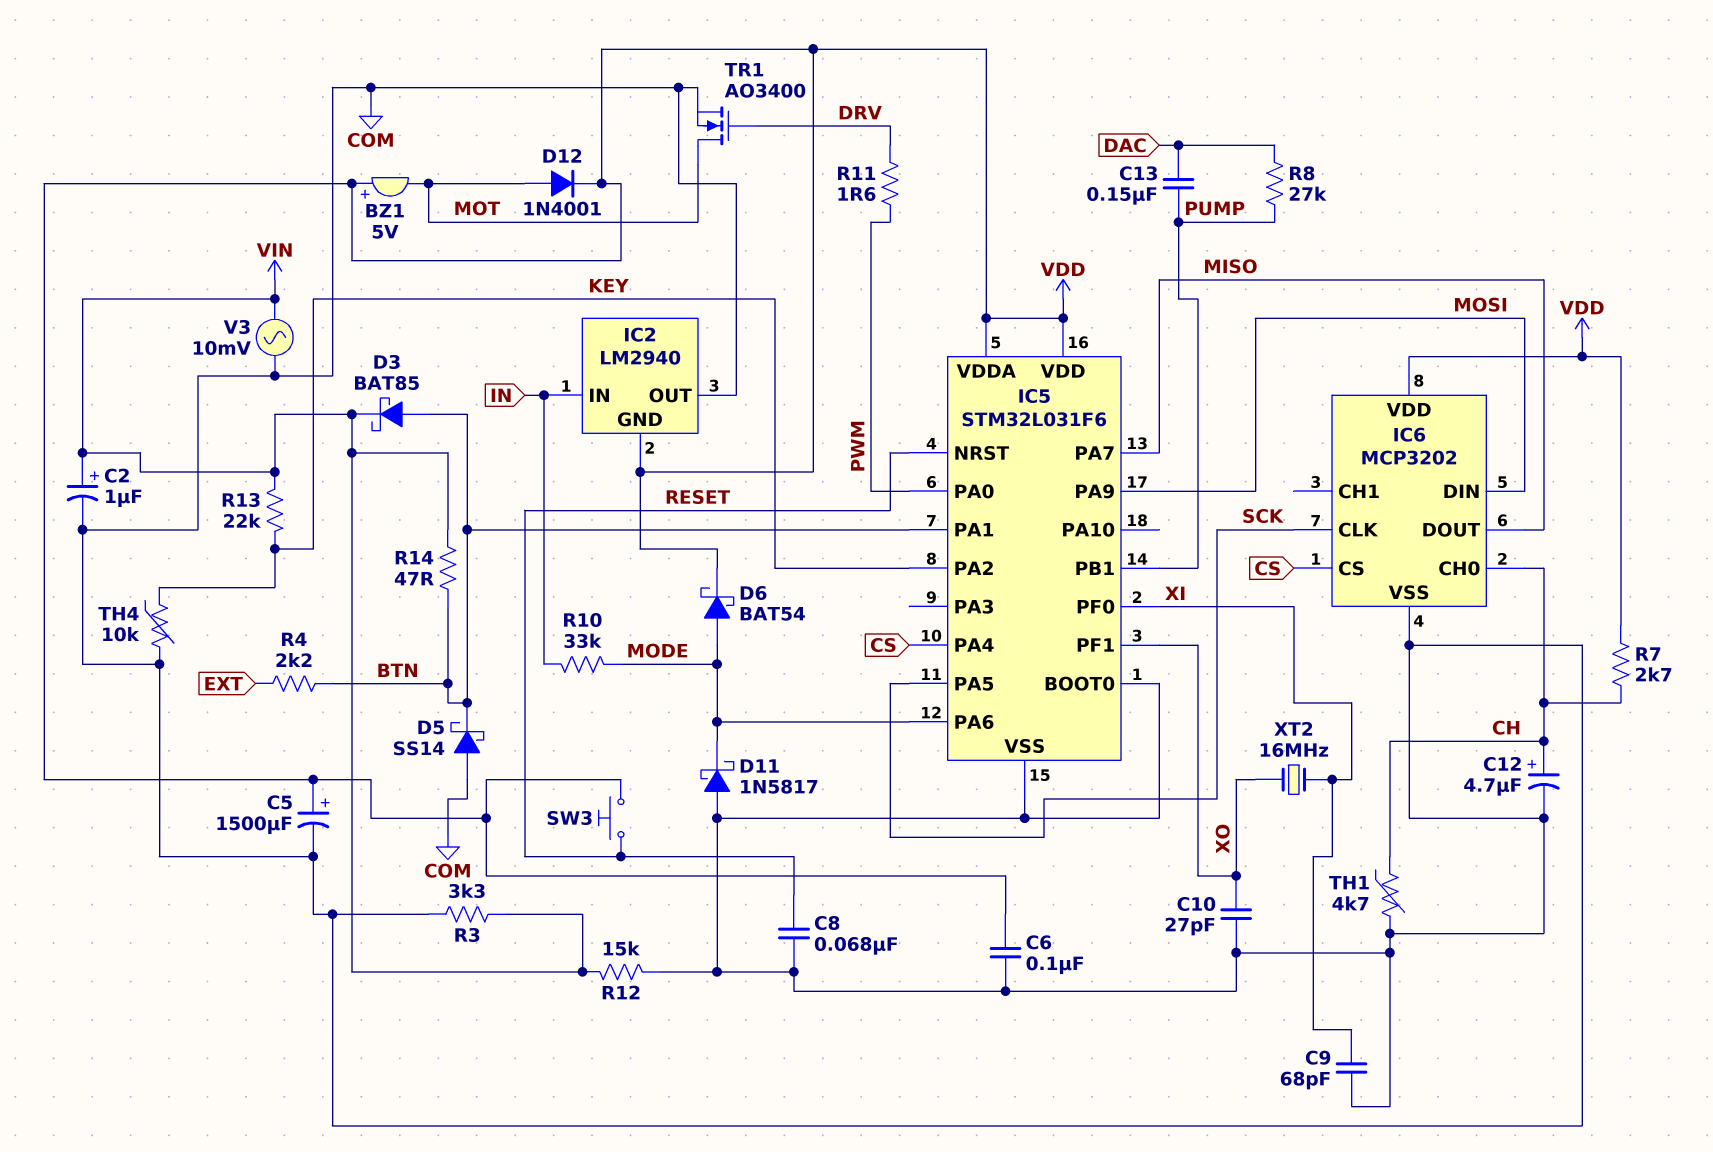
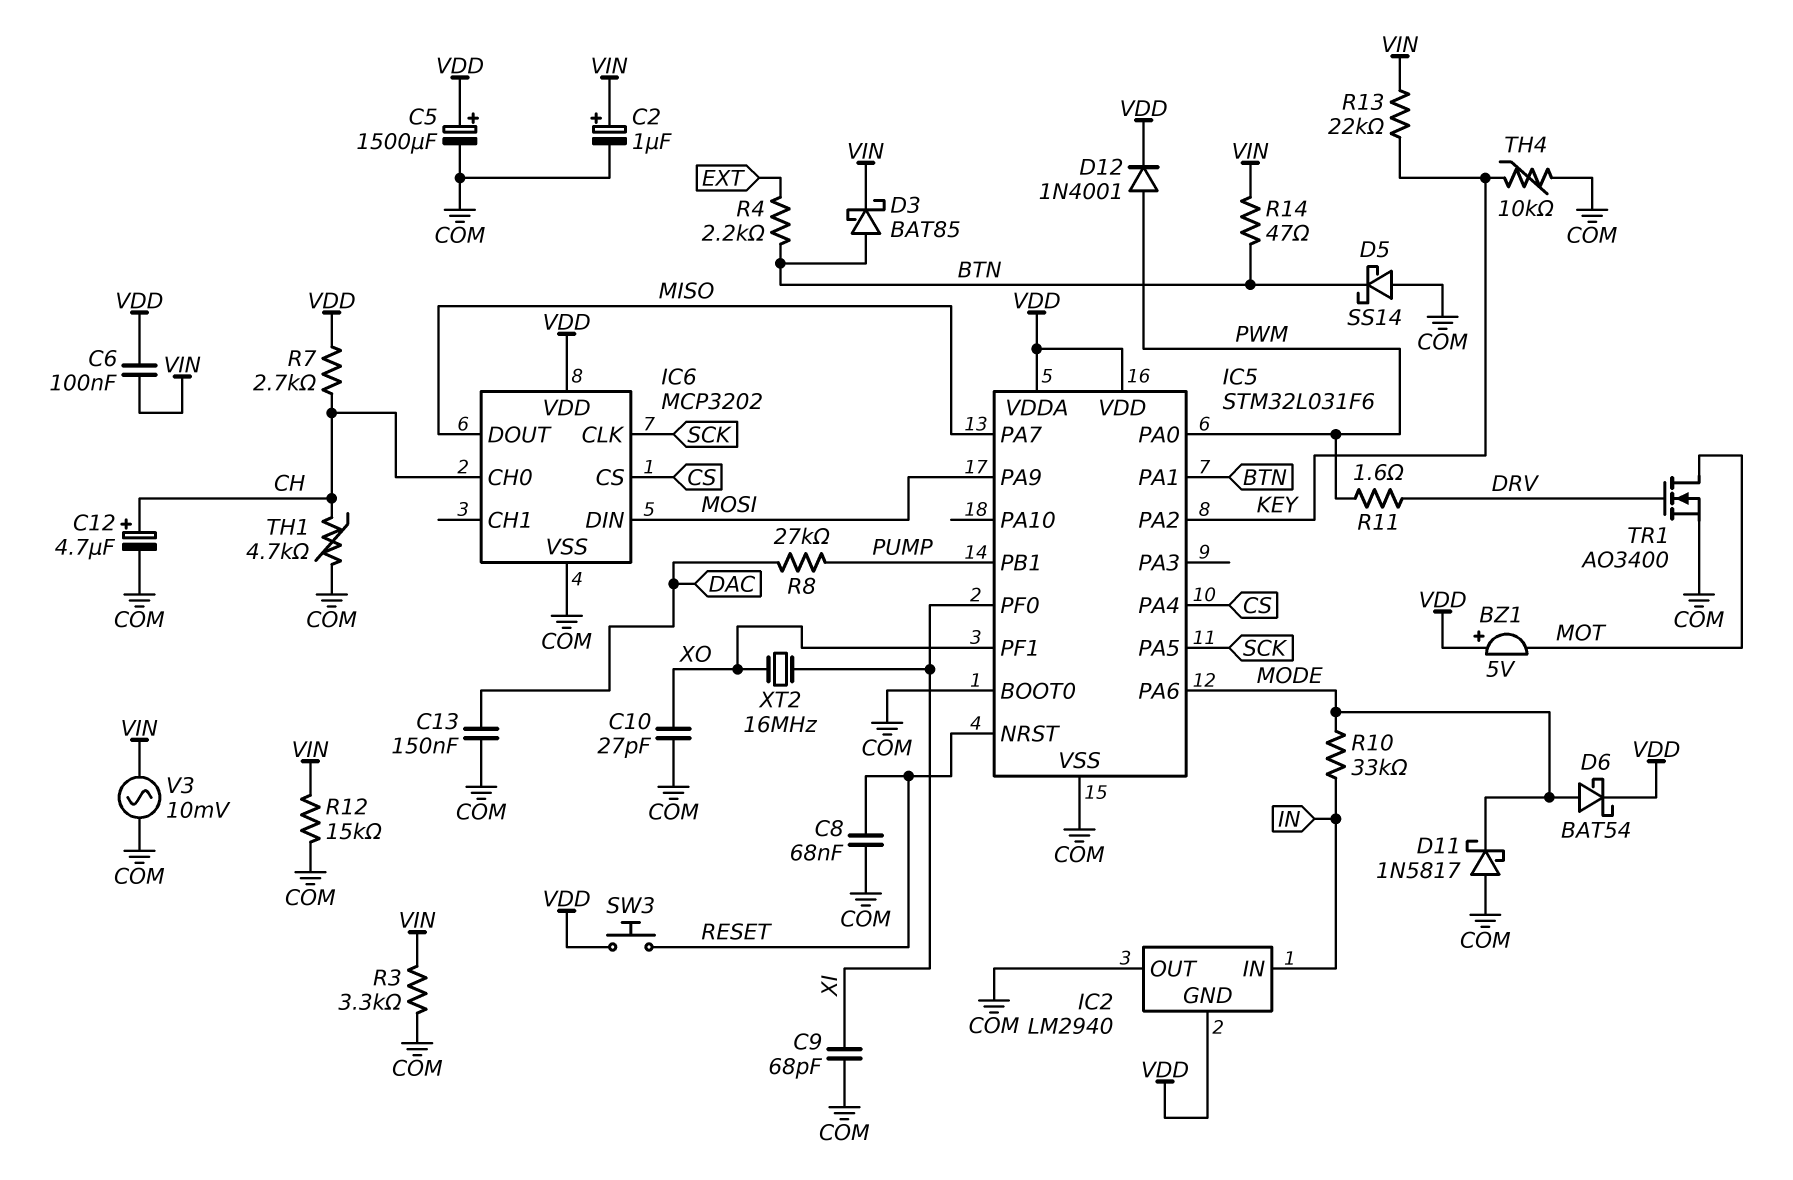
C6: 100nF (COM, VDD) -> 100nF (VDD, VIN)
C13: 150nF (DAC, PUMP) -> 150nF (COM, DAC)
D12: diode 1N4001 (A MOT, K VDD) -> diode 1N4001 (A PWM, K VDD)

